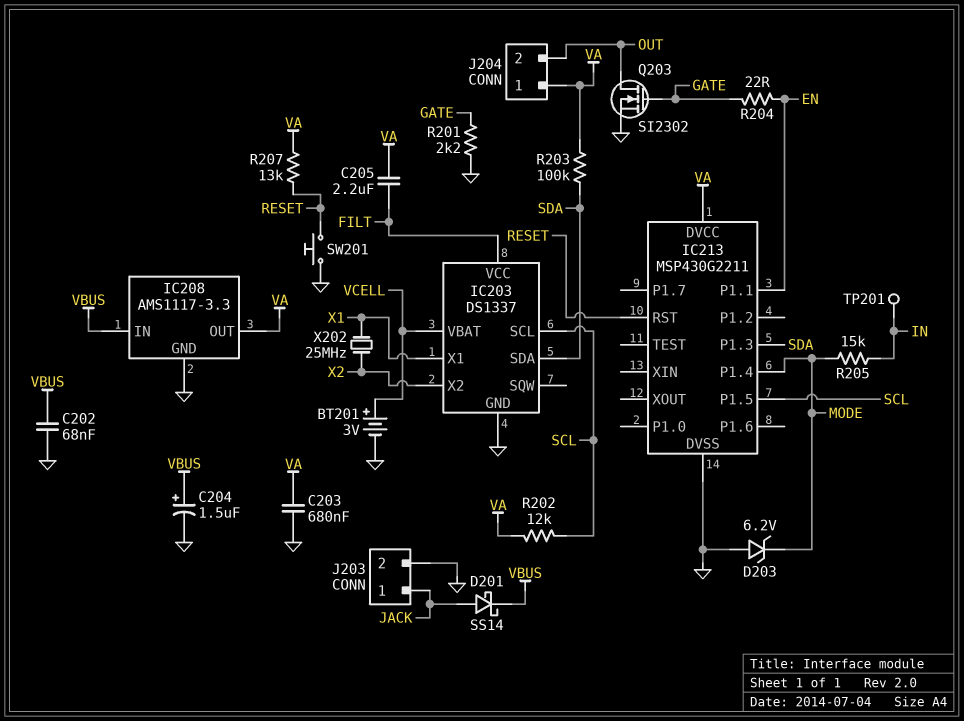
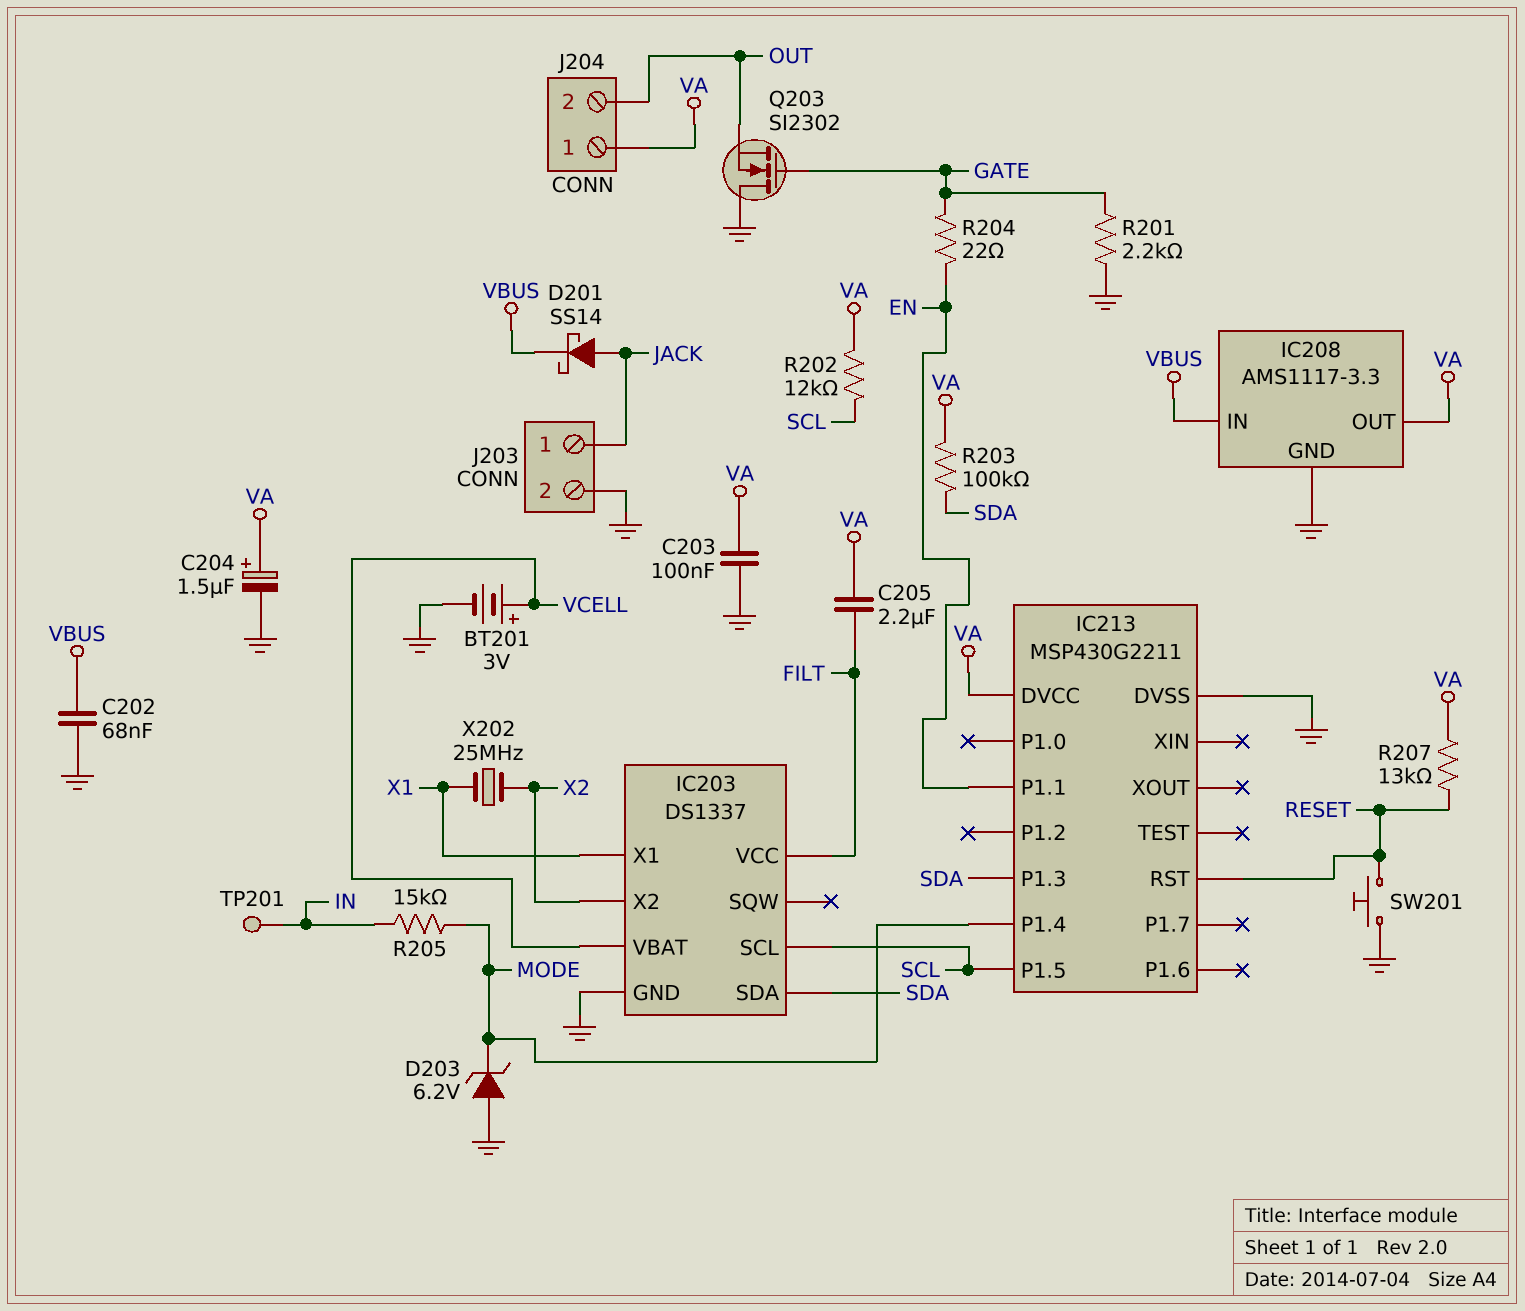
C203: 680nF (GND, VA) -> 100nF (GND, VA)
C204: 1.5uF (plus VBUS, minus GND) -> 1.5uF (plus VA, minus GND)
Q203: NMOS SI2302 (G GATE, D OUT, S GND) -> NMOS SI2302 (G GATE, D GND, S OUT)

